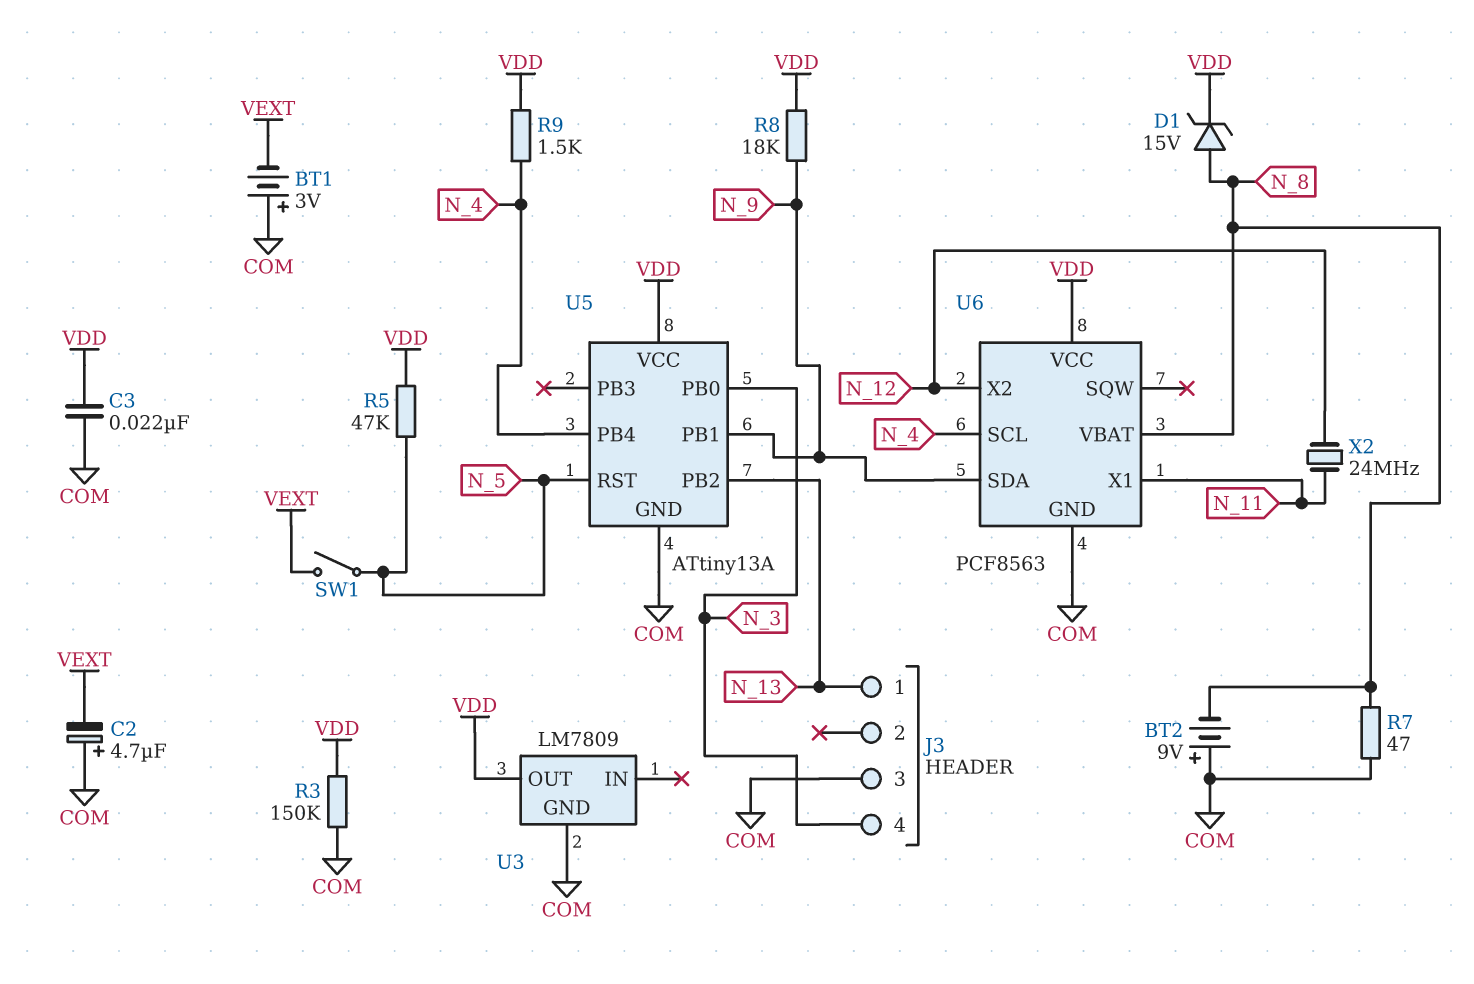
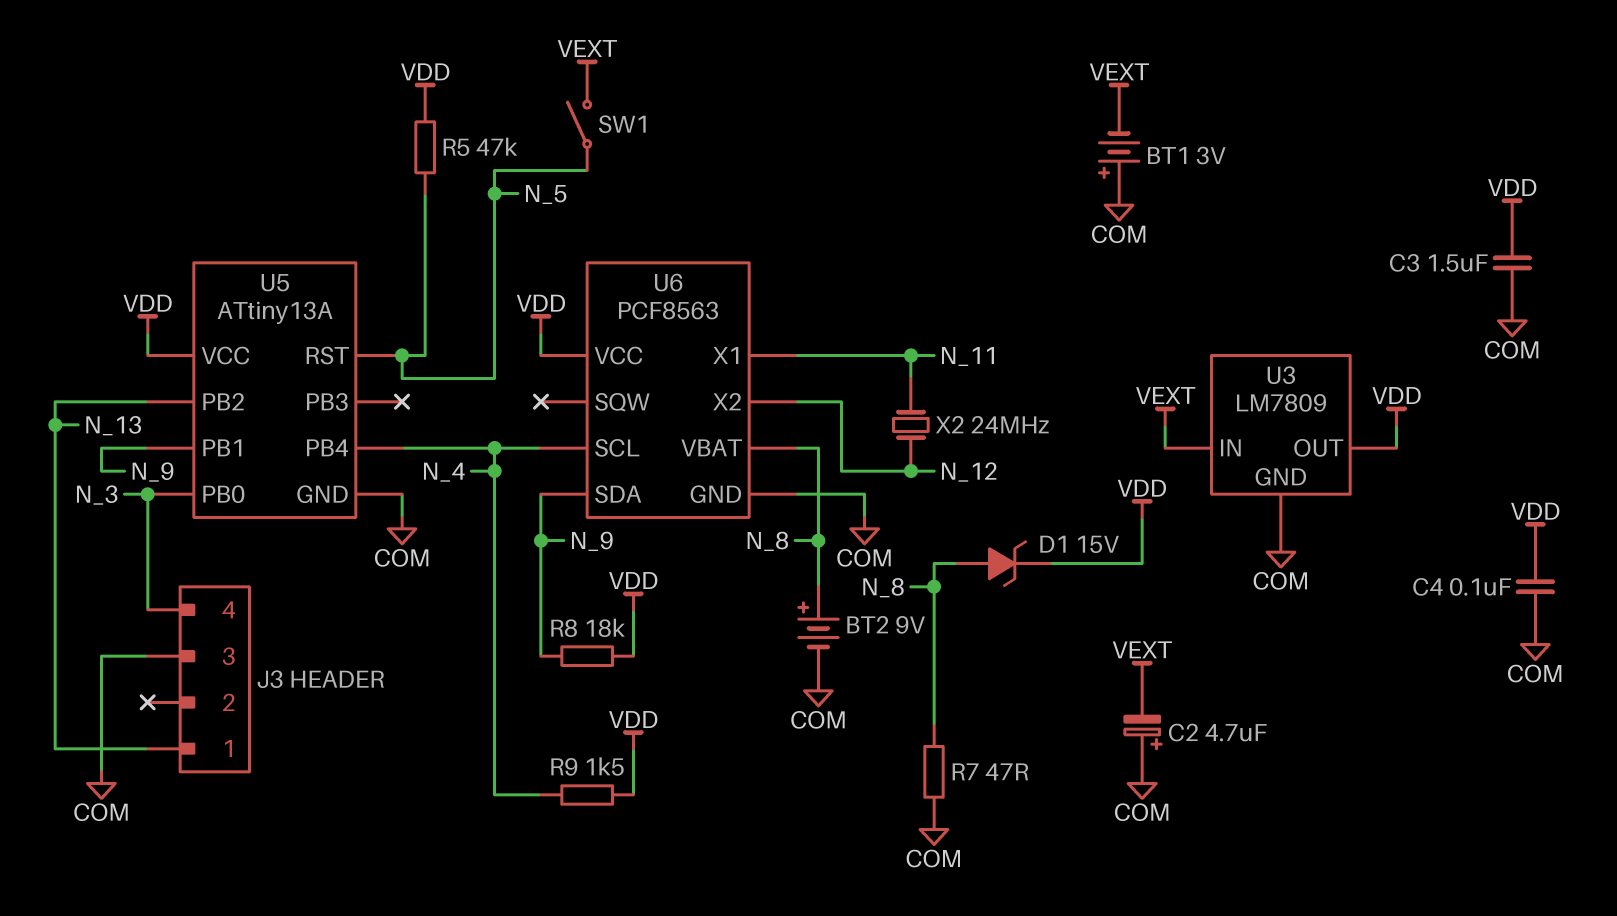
BT2: 9V (plus COM, minus N_8) -> 9V (plus N_8, minus COM)
C3: 22nF (COM, VDD) -> 1.5uF (COM, VDD)
C4: none -> 100nF (COM, VDD)
R3: 150k (COM, VDD) -> none
U3 pin IN: none -> VEXT

